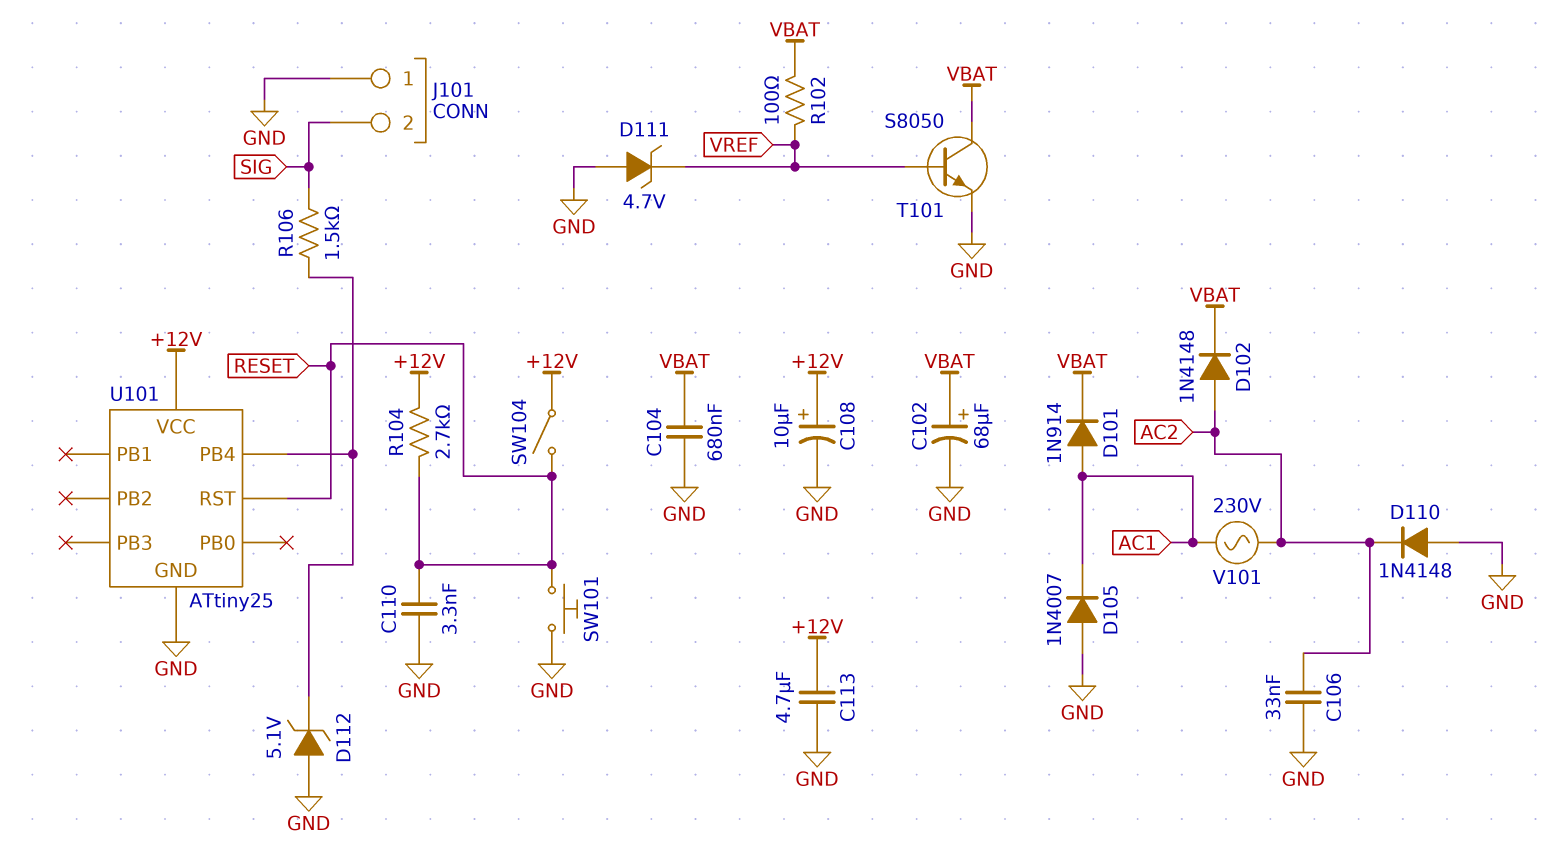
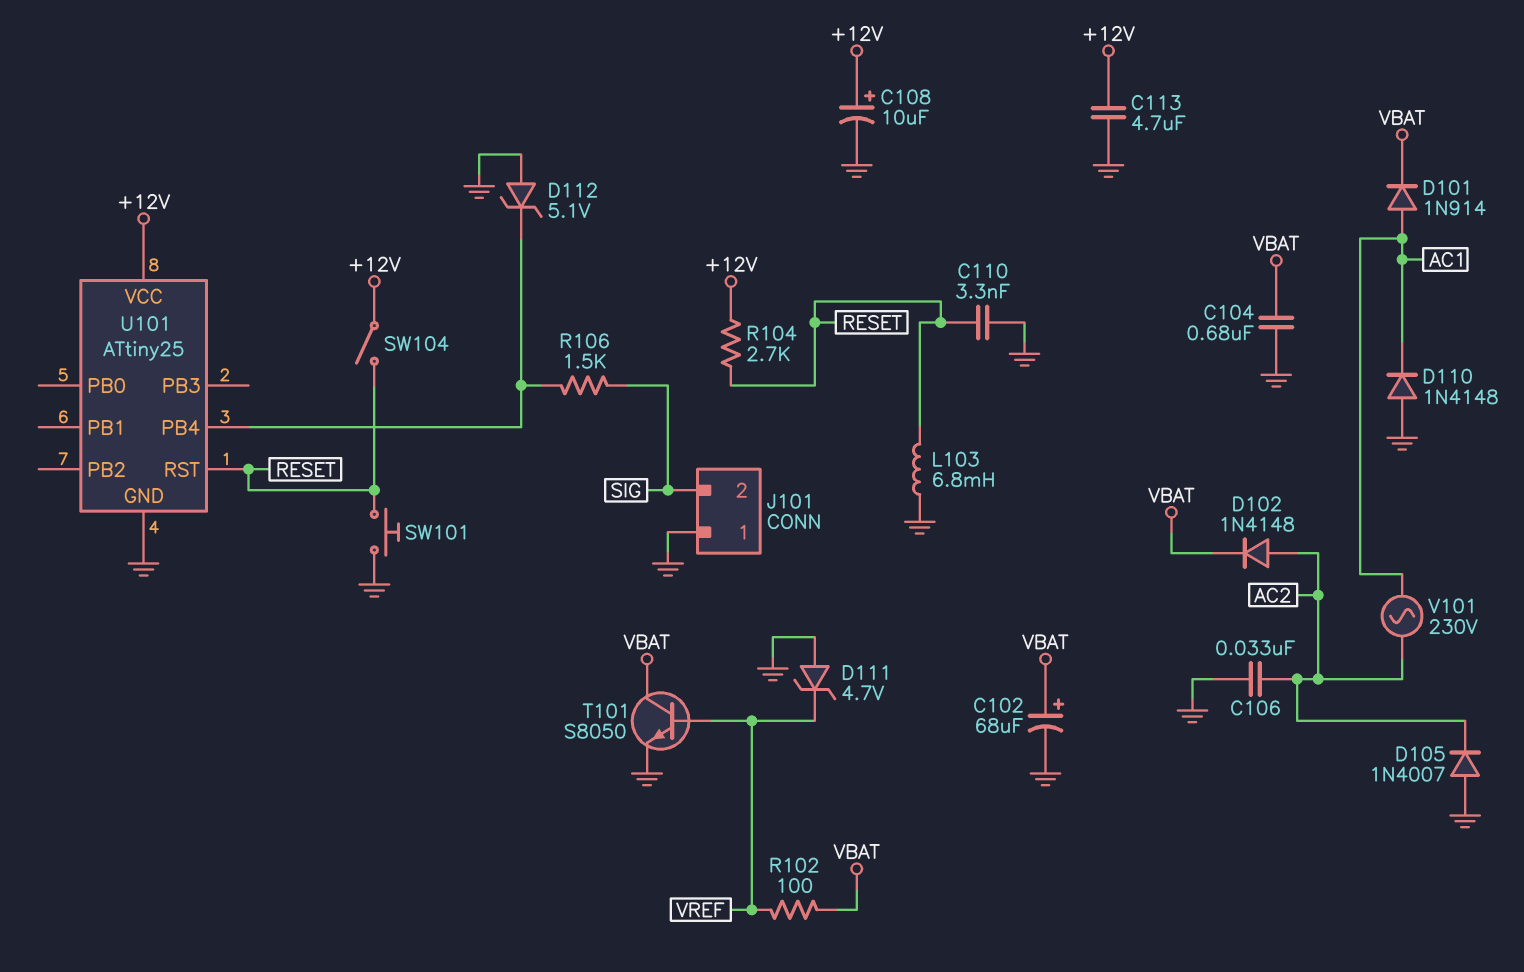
D105: diode 1N4007 (A GND, K AC1) -> diode 1N4007 (A GND, K AC2)
D110: diode 1N4148 (A GND, K AC2) -> diode 1N4148 (A GND, K AC1)
L103: none -> 6.8mH (GND, RESET)

